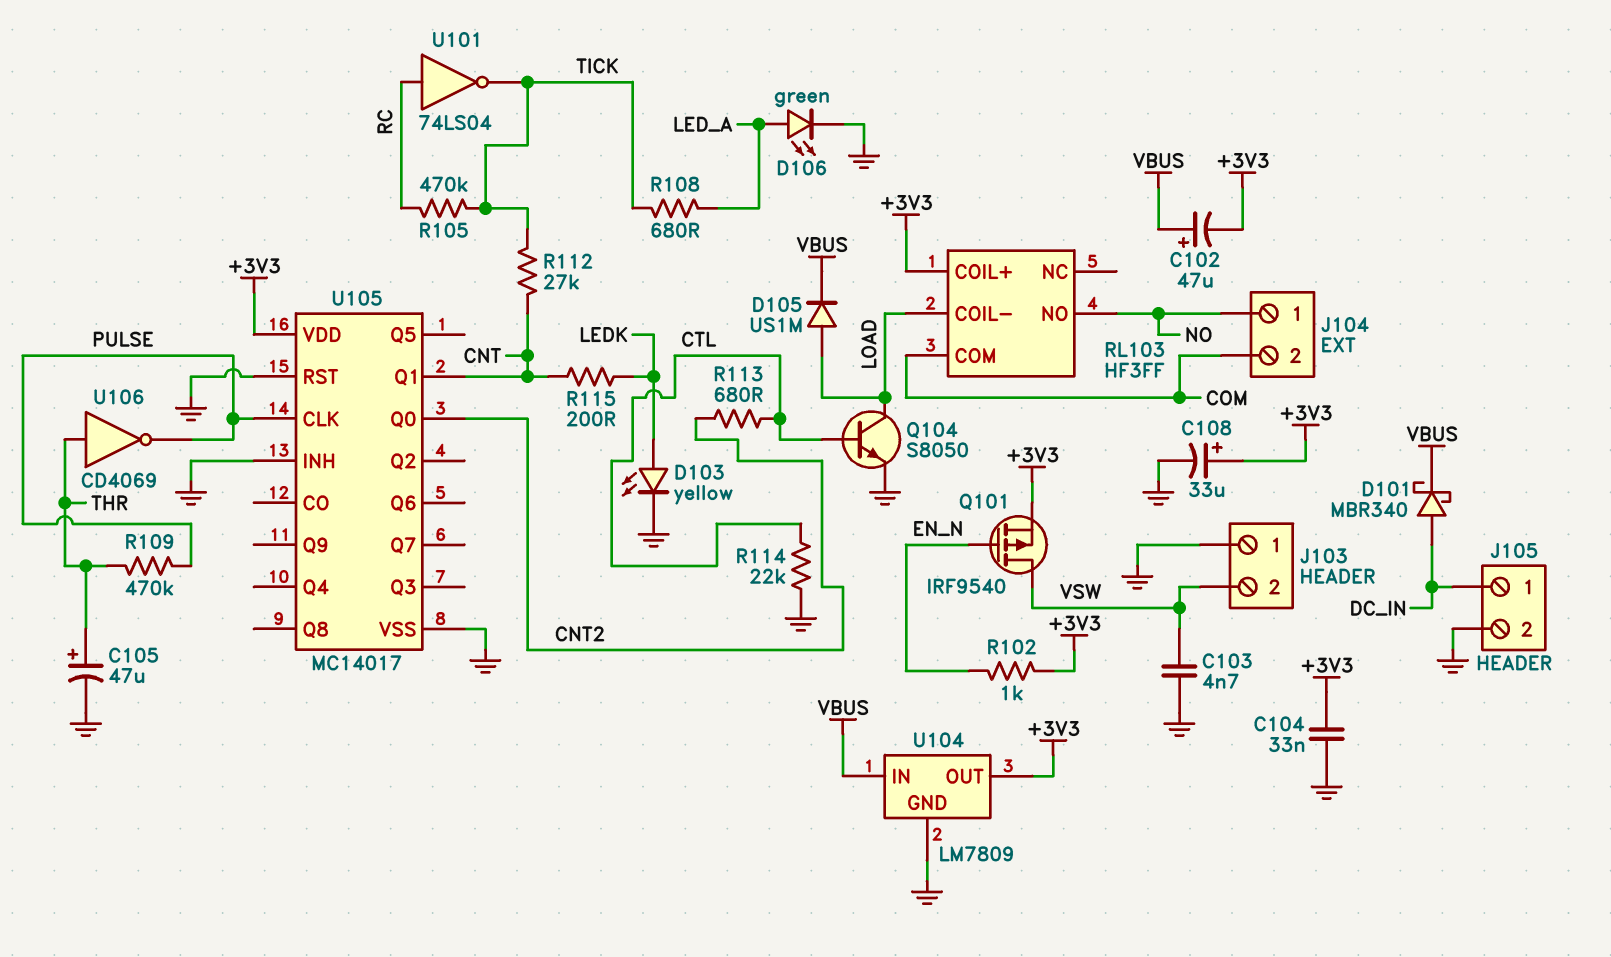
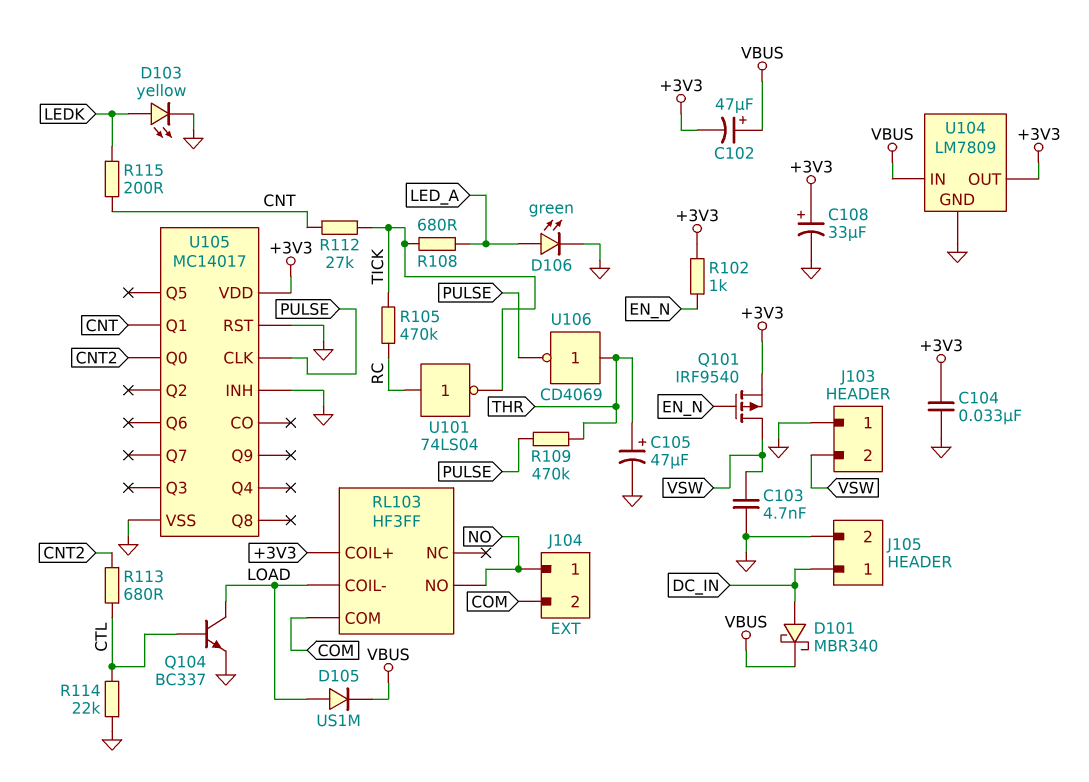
Q104: NPN S8050 (B CTL, C LOAD, E GND) -> NPN BC337 (B CTL, C LOAD, E GND)

